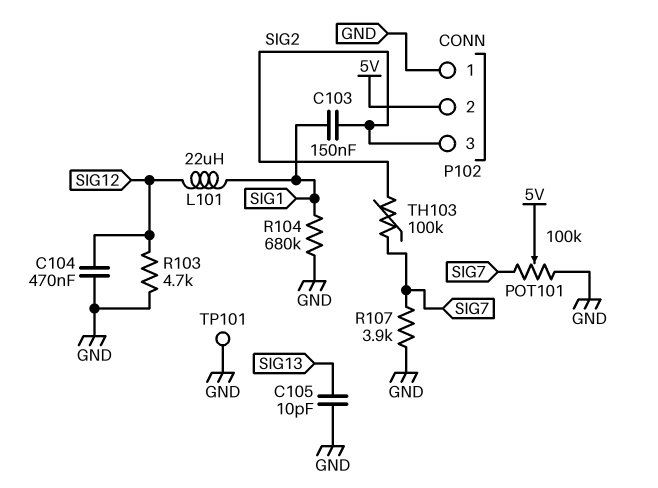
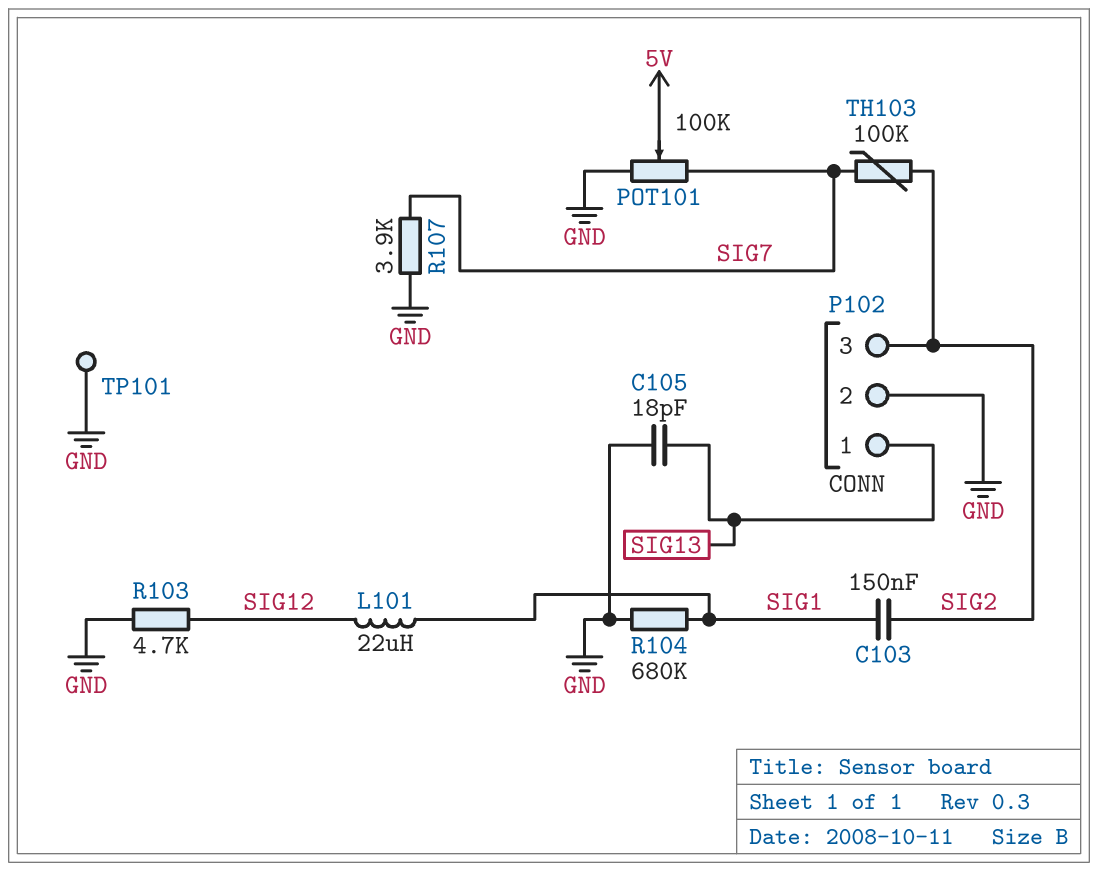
C104: 470nF (GND, SIG12) -> none
C105: 10pF (GND, SIG13) -> 18pF (GND, SIG13)
P102 pin 1: GND -> SIG13
P102 pin 2: 5V -> GND

